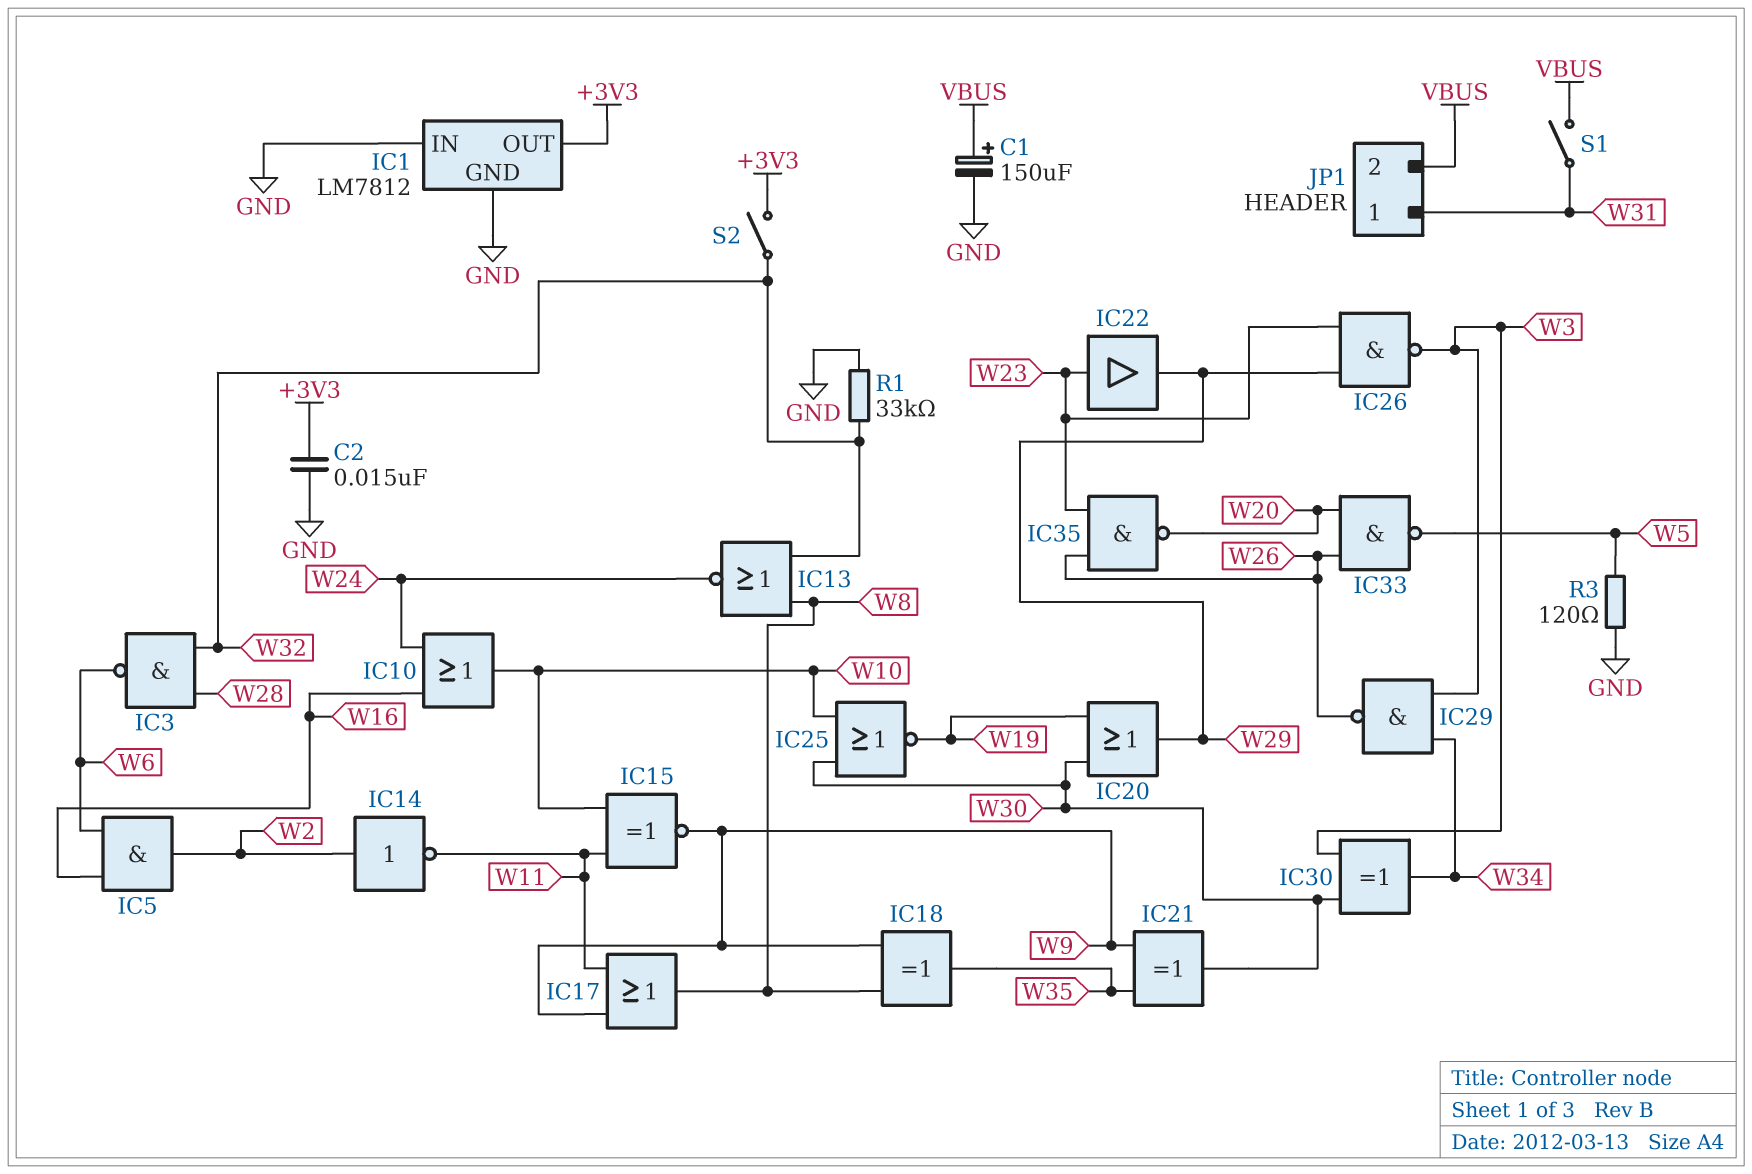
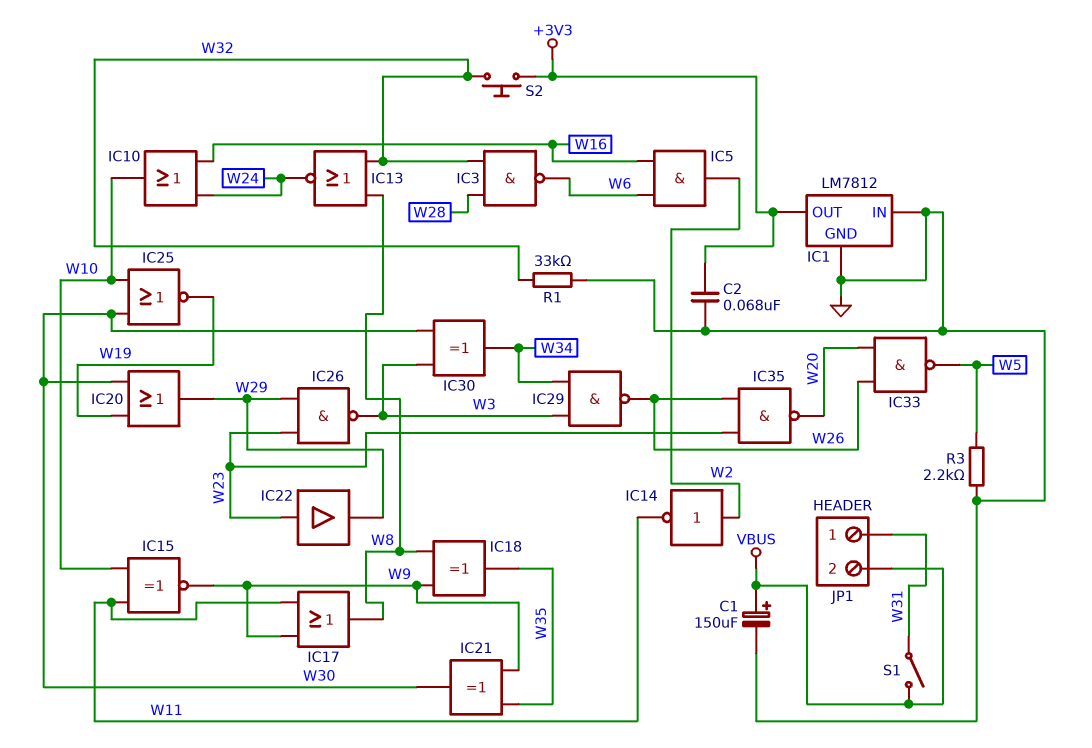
C2: 15nF (+3V3, GND) -> 68nF (+3V3, GND)
R3: 120 (GND, W5) -> 2.2k (GND, W5)
S2: switch (+3V3, W32) -> button (+3V3, W32)

